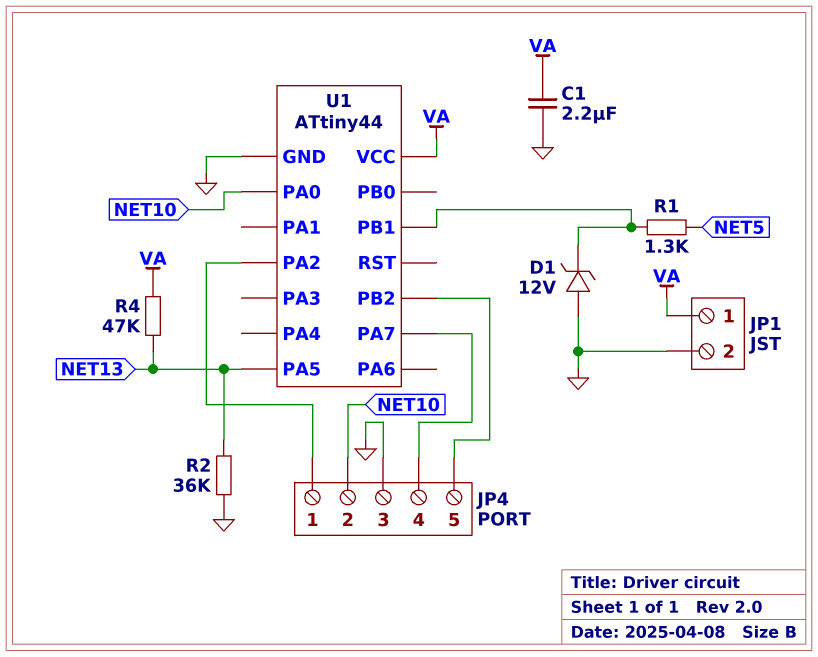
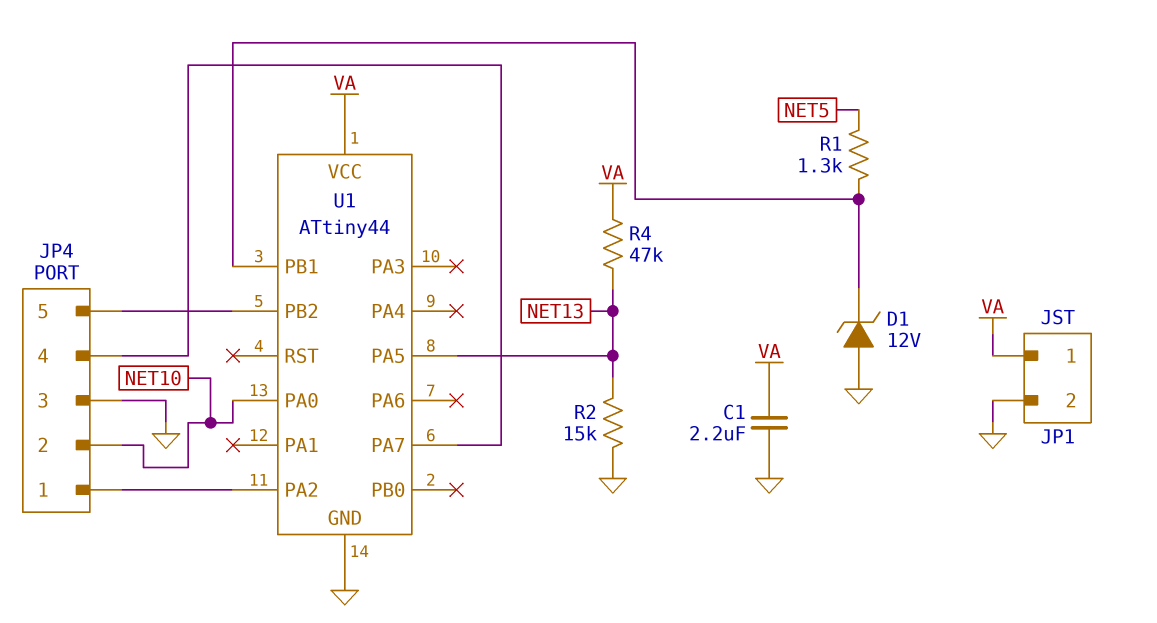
R2: 36k (GND, NET13) -> 15k (GND, NET13)

